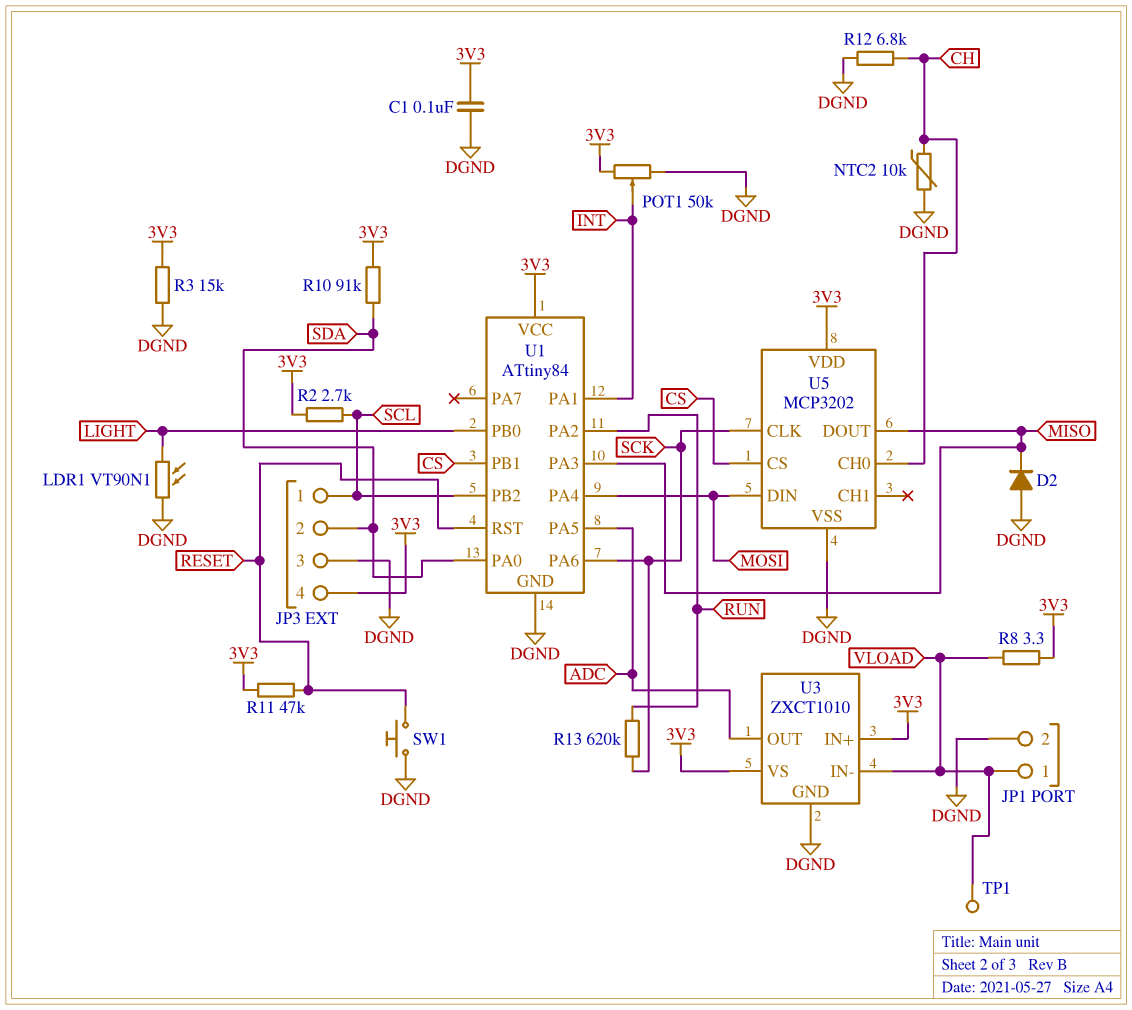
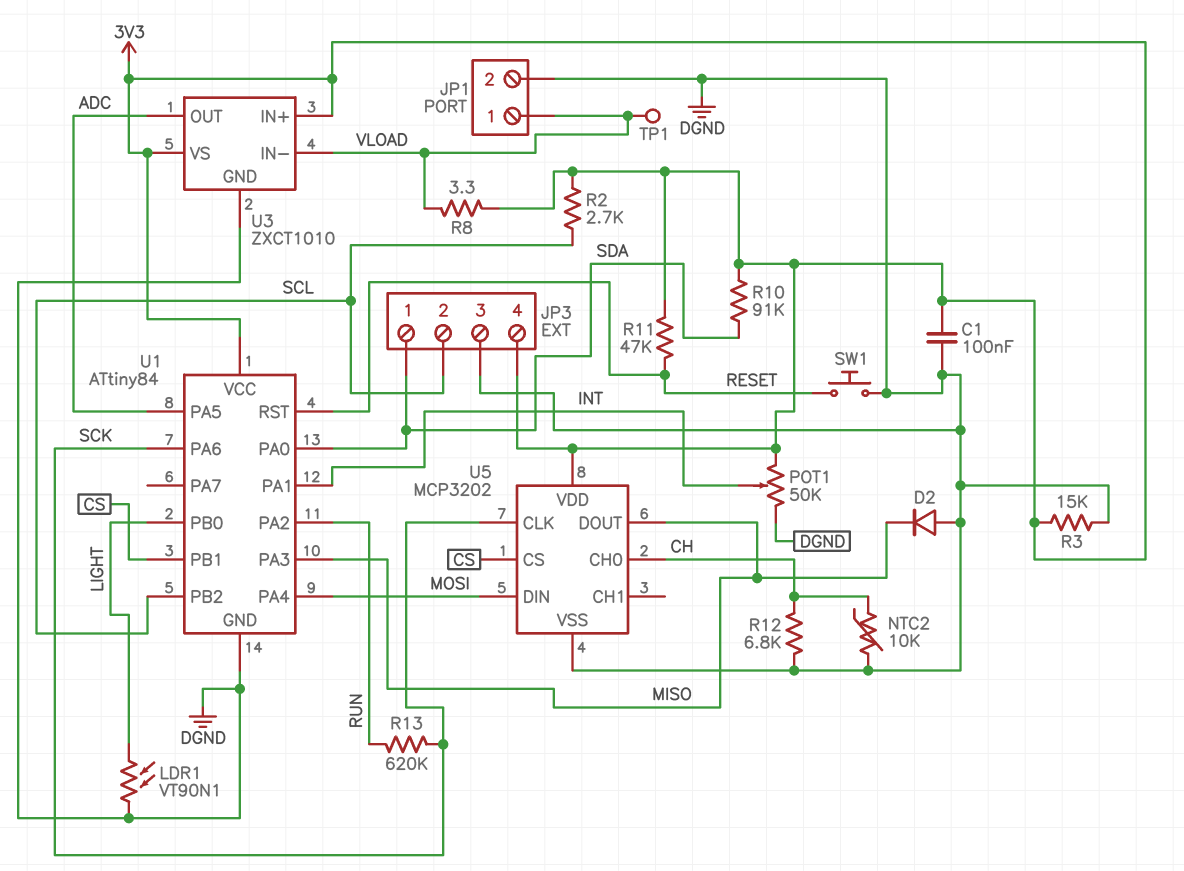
JP3 pin 1: SCL -> SDA
JP3 pin 2: SDA -> SCL

